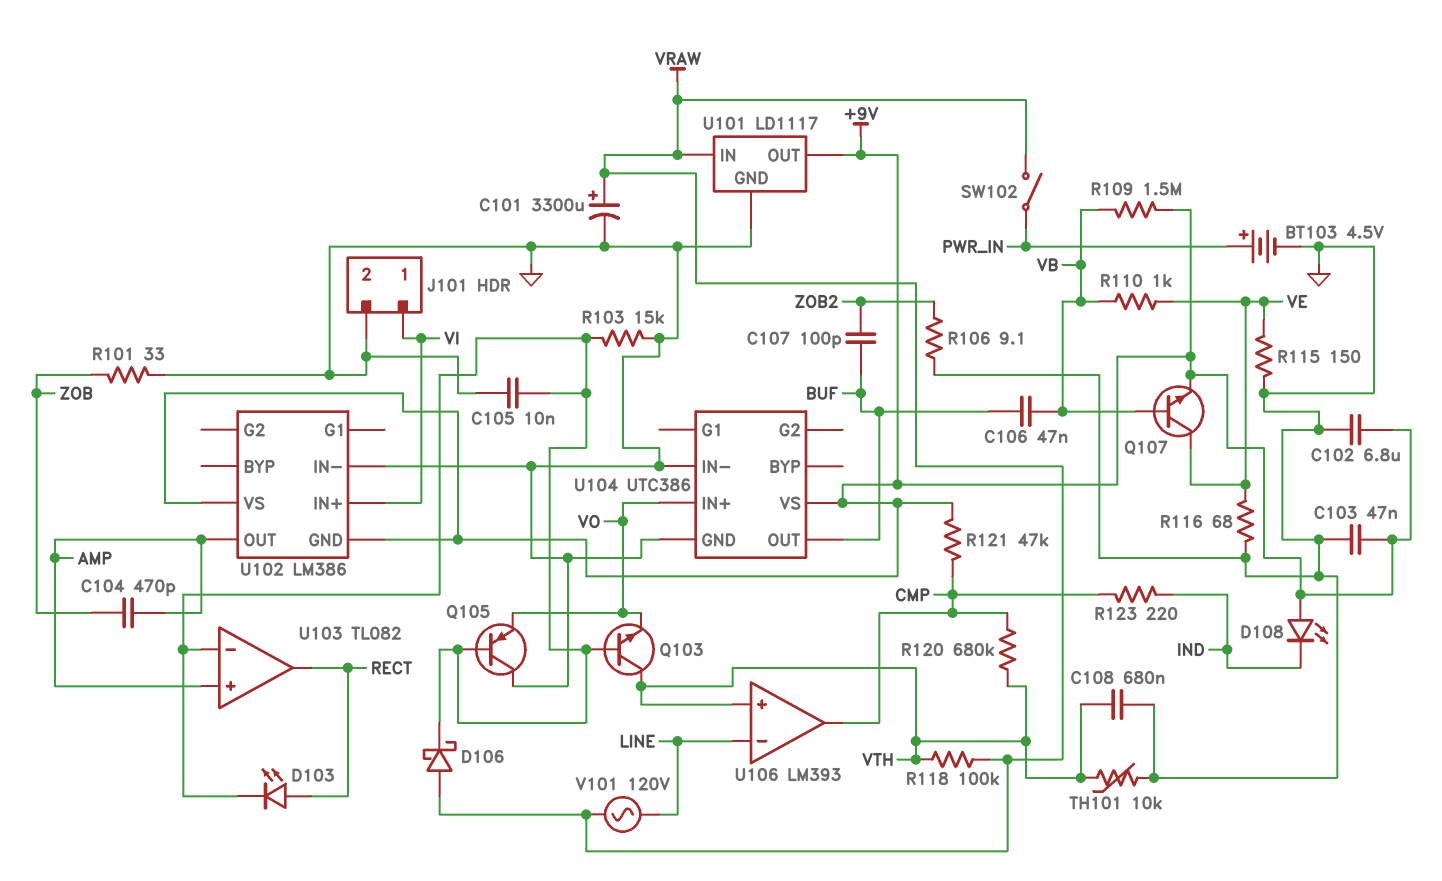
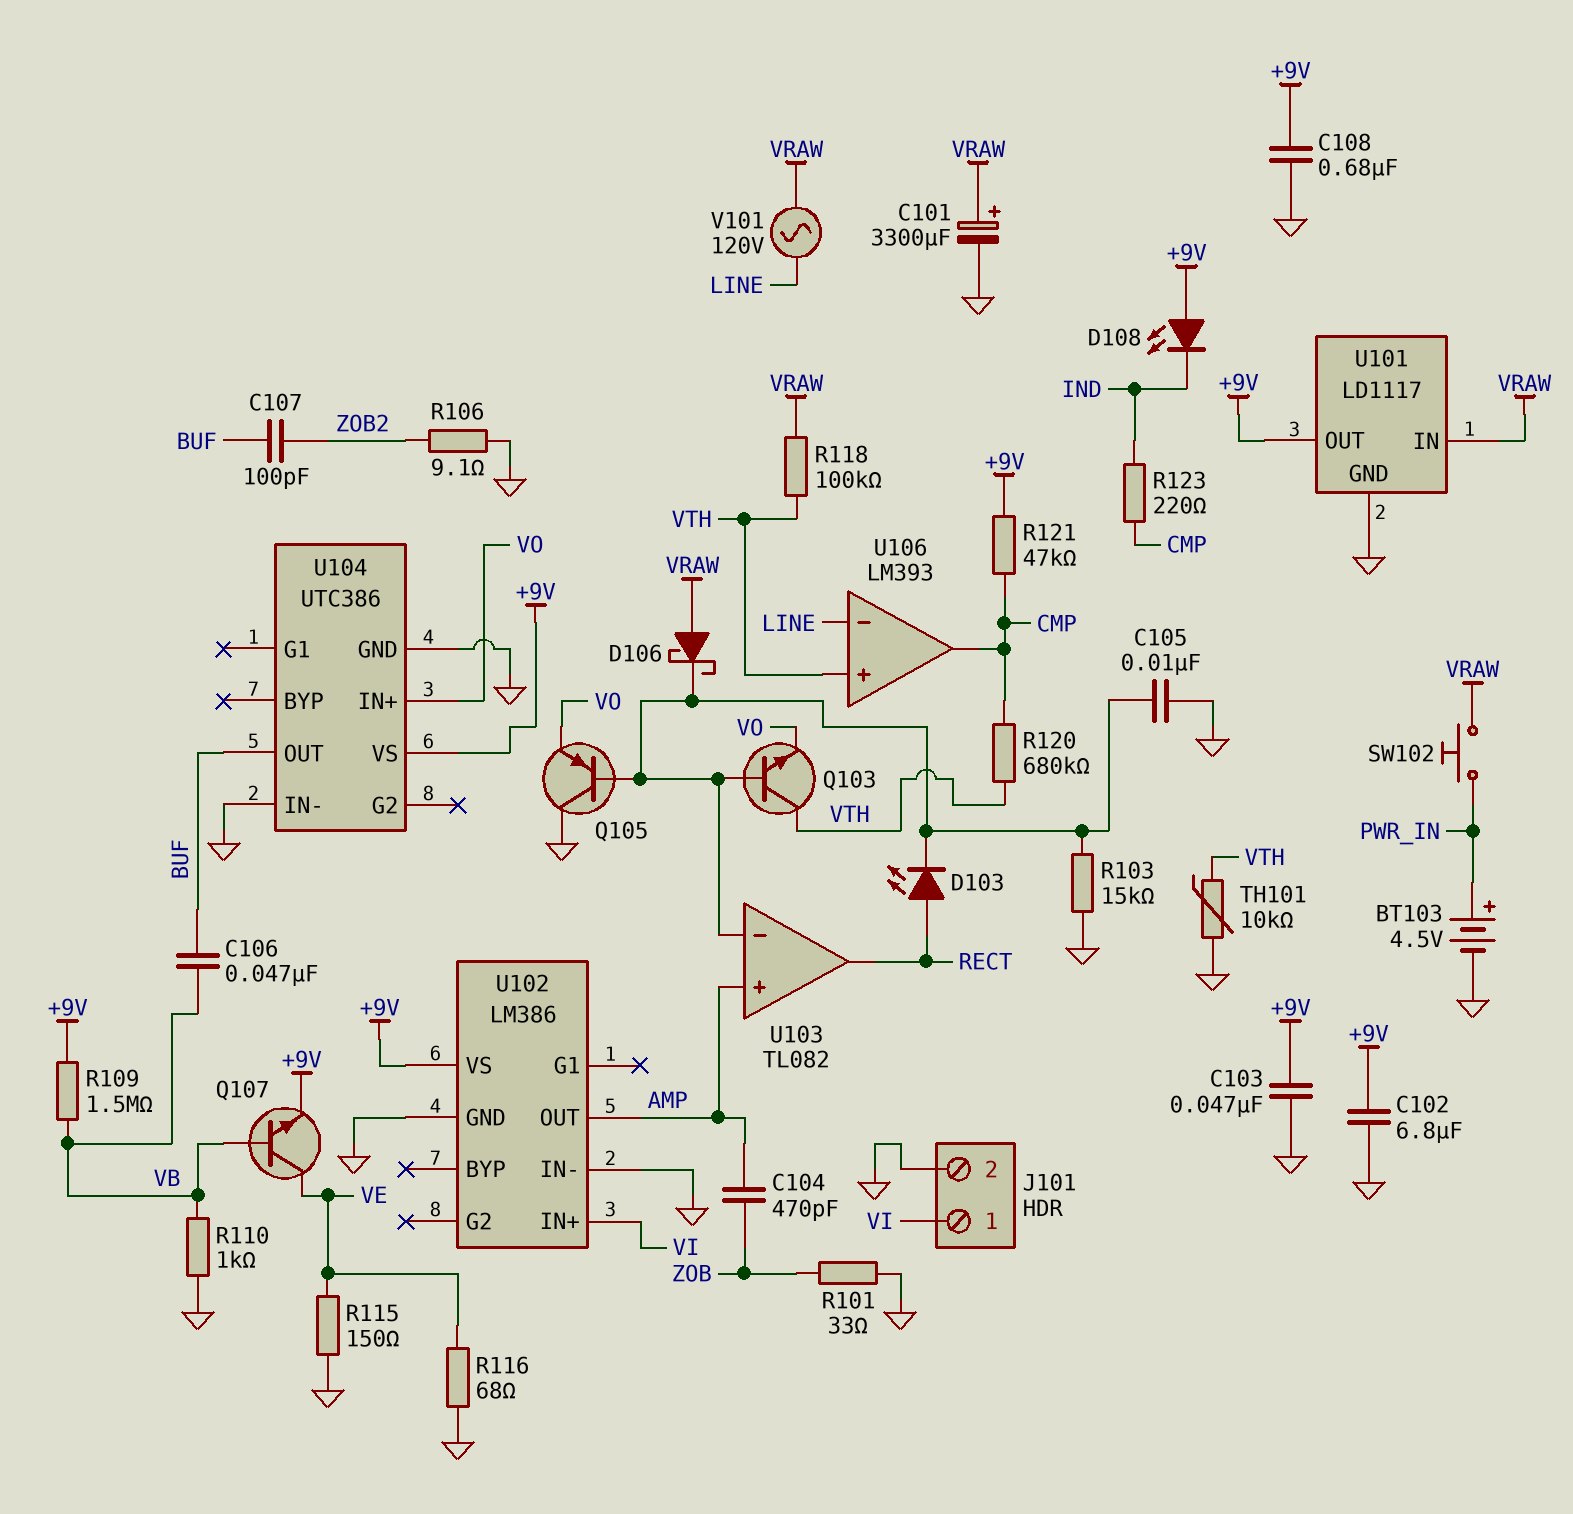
C108: 680nF (GND, VTH) -> 680nF (+9V, GND)
R110: 1k (VB, VE) -> 1k (GND, VB)
SW102: switch (PWR_IN, VRAW) -> button (PWR_IN, VRAW)
U102 pin GND: +9V -> GND

